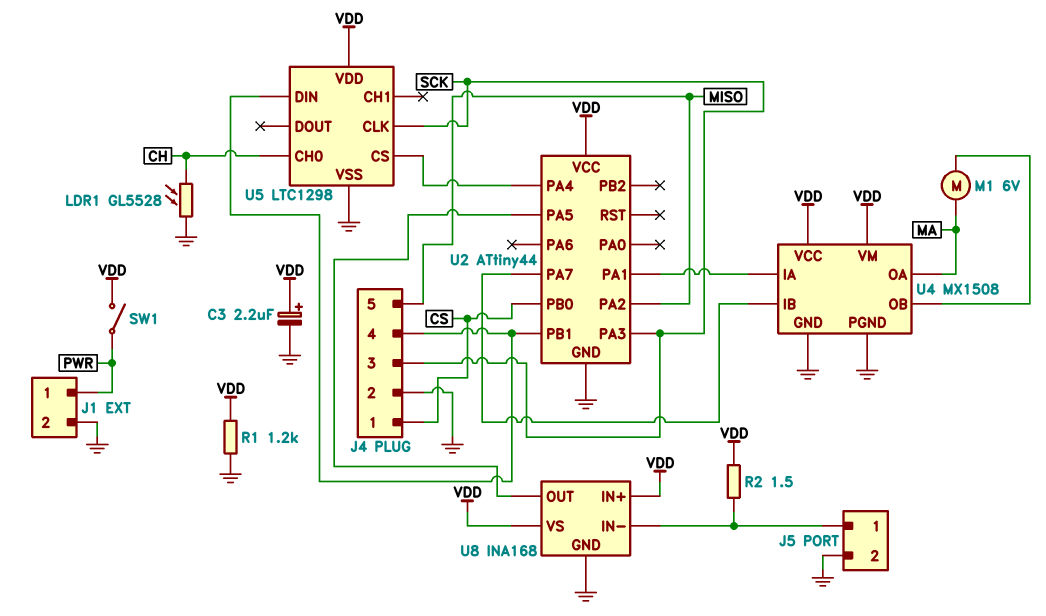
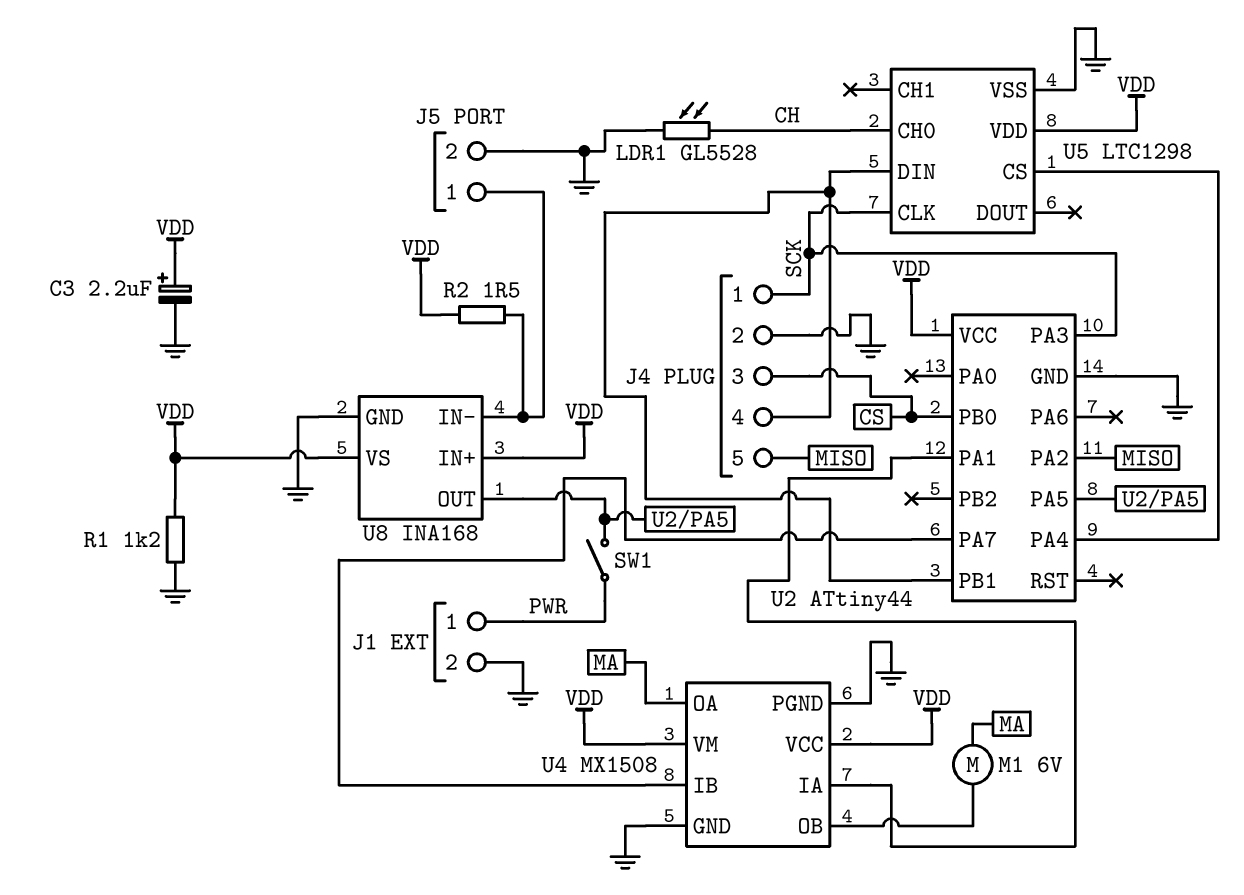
J4 pin 1: CS -> SCK
J4 pin 3: SCK -> CS
SW1: switch (PWR, VDD) -> switch (PWR, U2/PA5)

